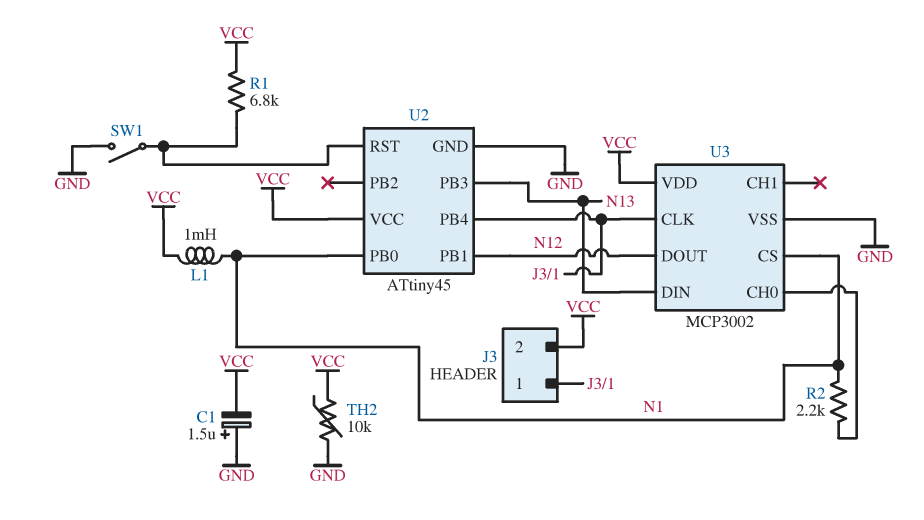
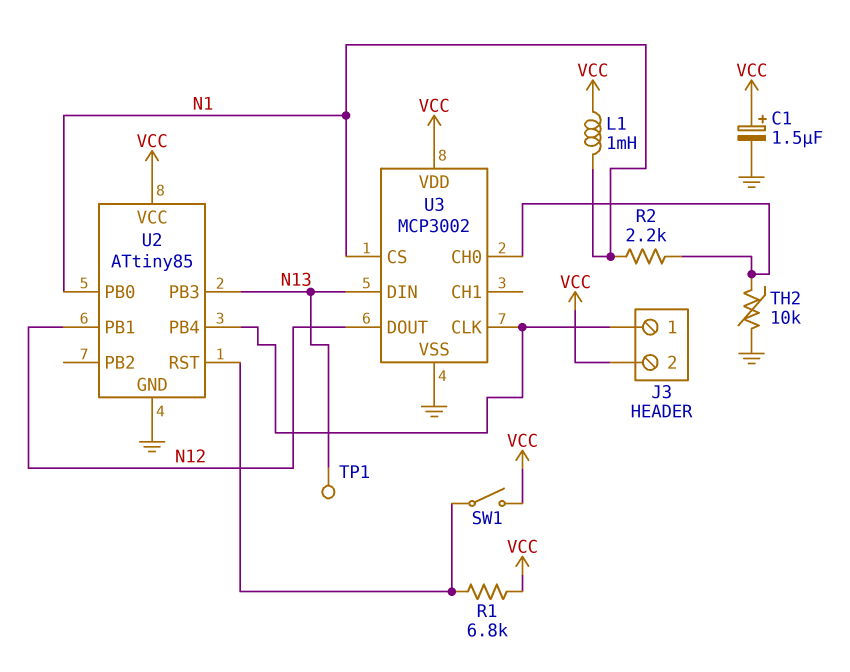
C1: 1.5uF (plus GND, minus VCC) -> 1.5uF (plus VCC, minus GND)
SW1: switch (GND, U2/RST) -> switch (U2/RST, VCC)
TH2: 10k (GND, VCC) -> 10k (GND, U3/CH0)
TP1: none -> test point (N13)
U2: ATtiny45 -> ATtiny85

